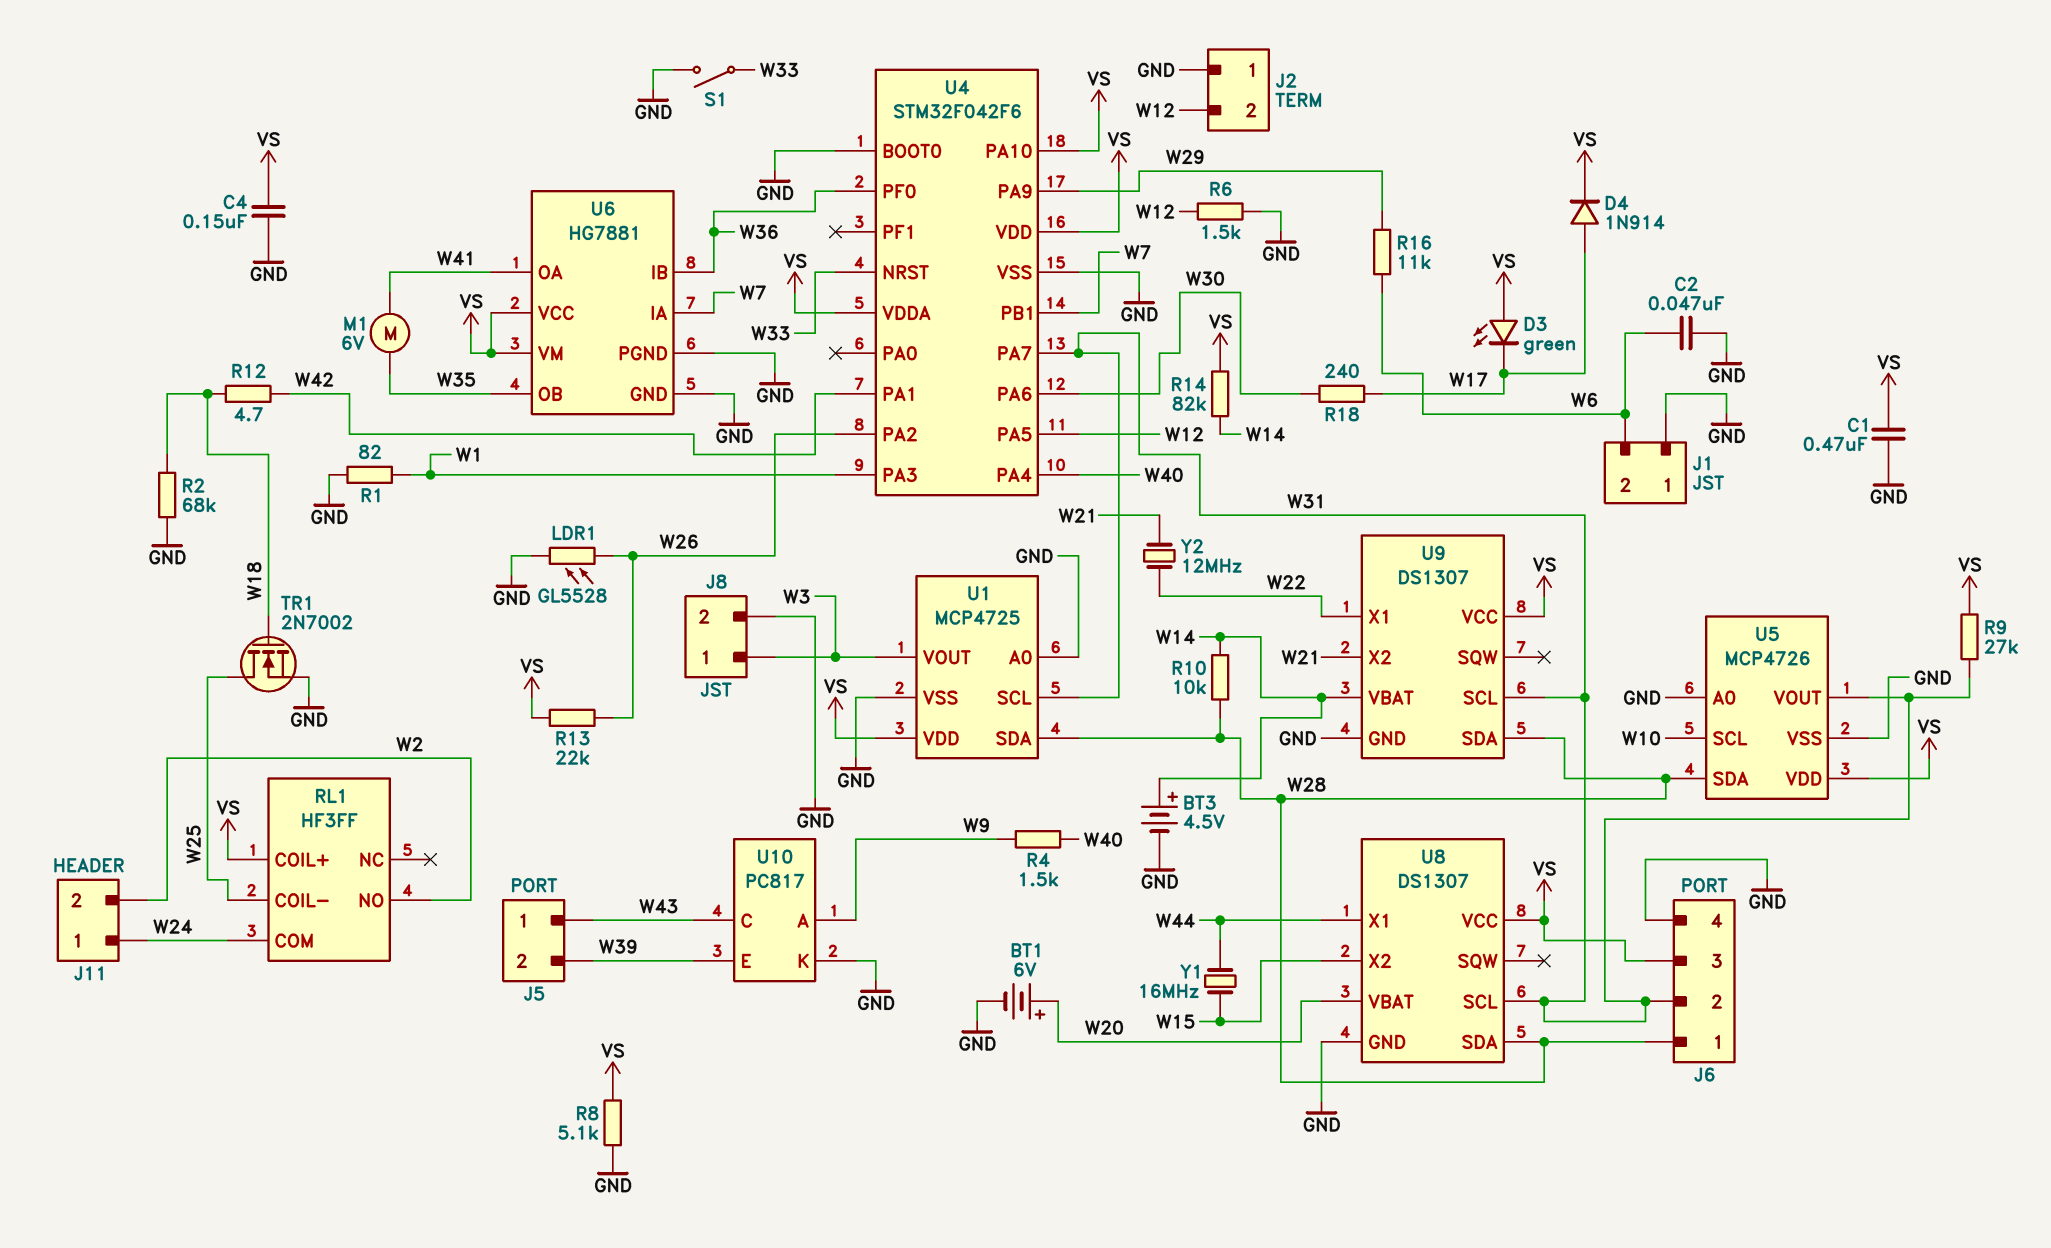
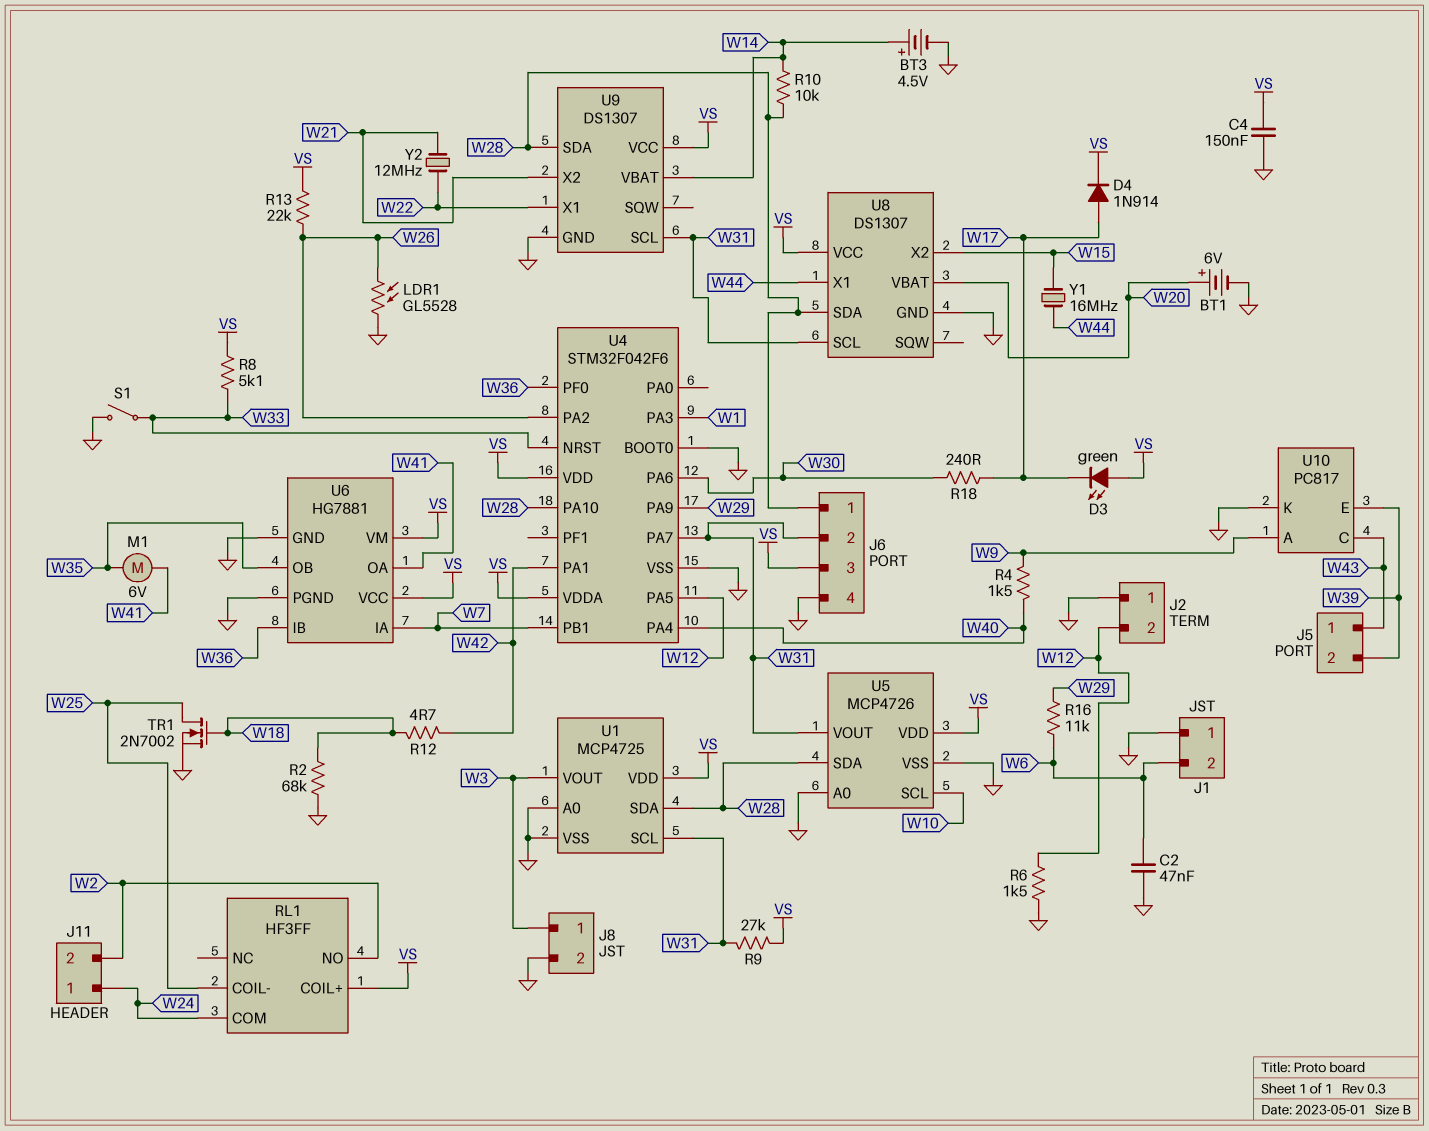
C1: 470nF (GND, VS) -> none
R1: 82 (GND, W1) -> none
R8: 5.1k (GND, VS) -> 5.1k (VS, W33)
R14: 82k (VS, W14) -> none
U4 pin PA10: VS -> W28

